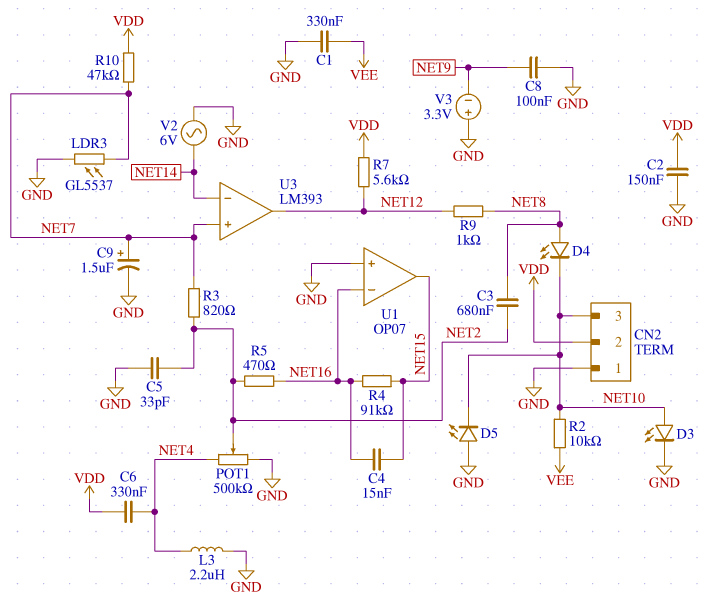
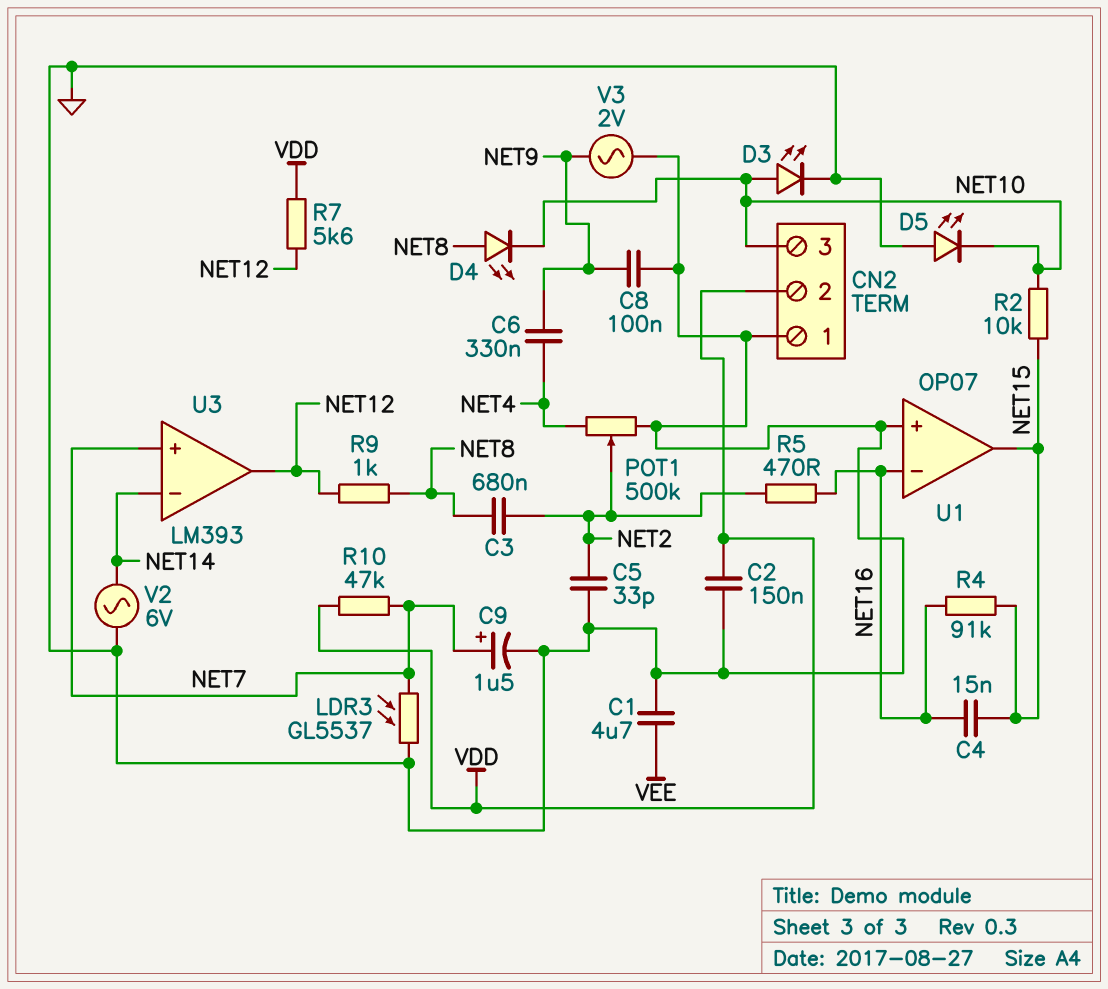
C1: 330nF (GND, VEE) -> 4.7uF (GND, VEE)
C6: 330nF (NET4, VDD) -> 330nF (NET4, NET9)
L3: 2.2uH (GND, NET4) -> none
R2: 10k (NET10, VEE) -> 10k (NET10, NET15)
R3: 820 (NET2, NET7) -> none
V3: 3.3V (plus GND, minus NET9) -> AC 2V (GND, NET9)

